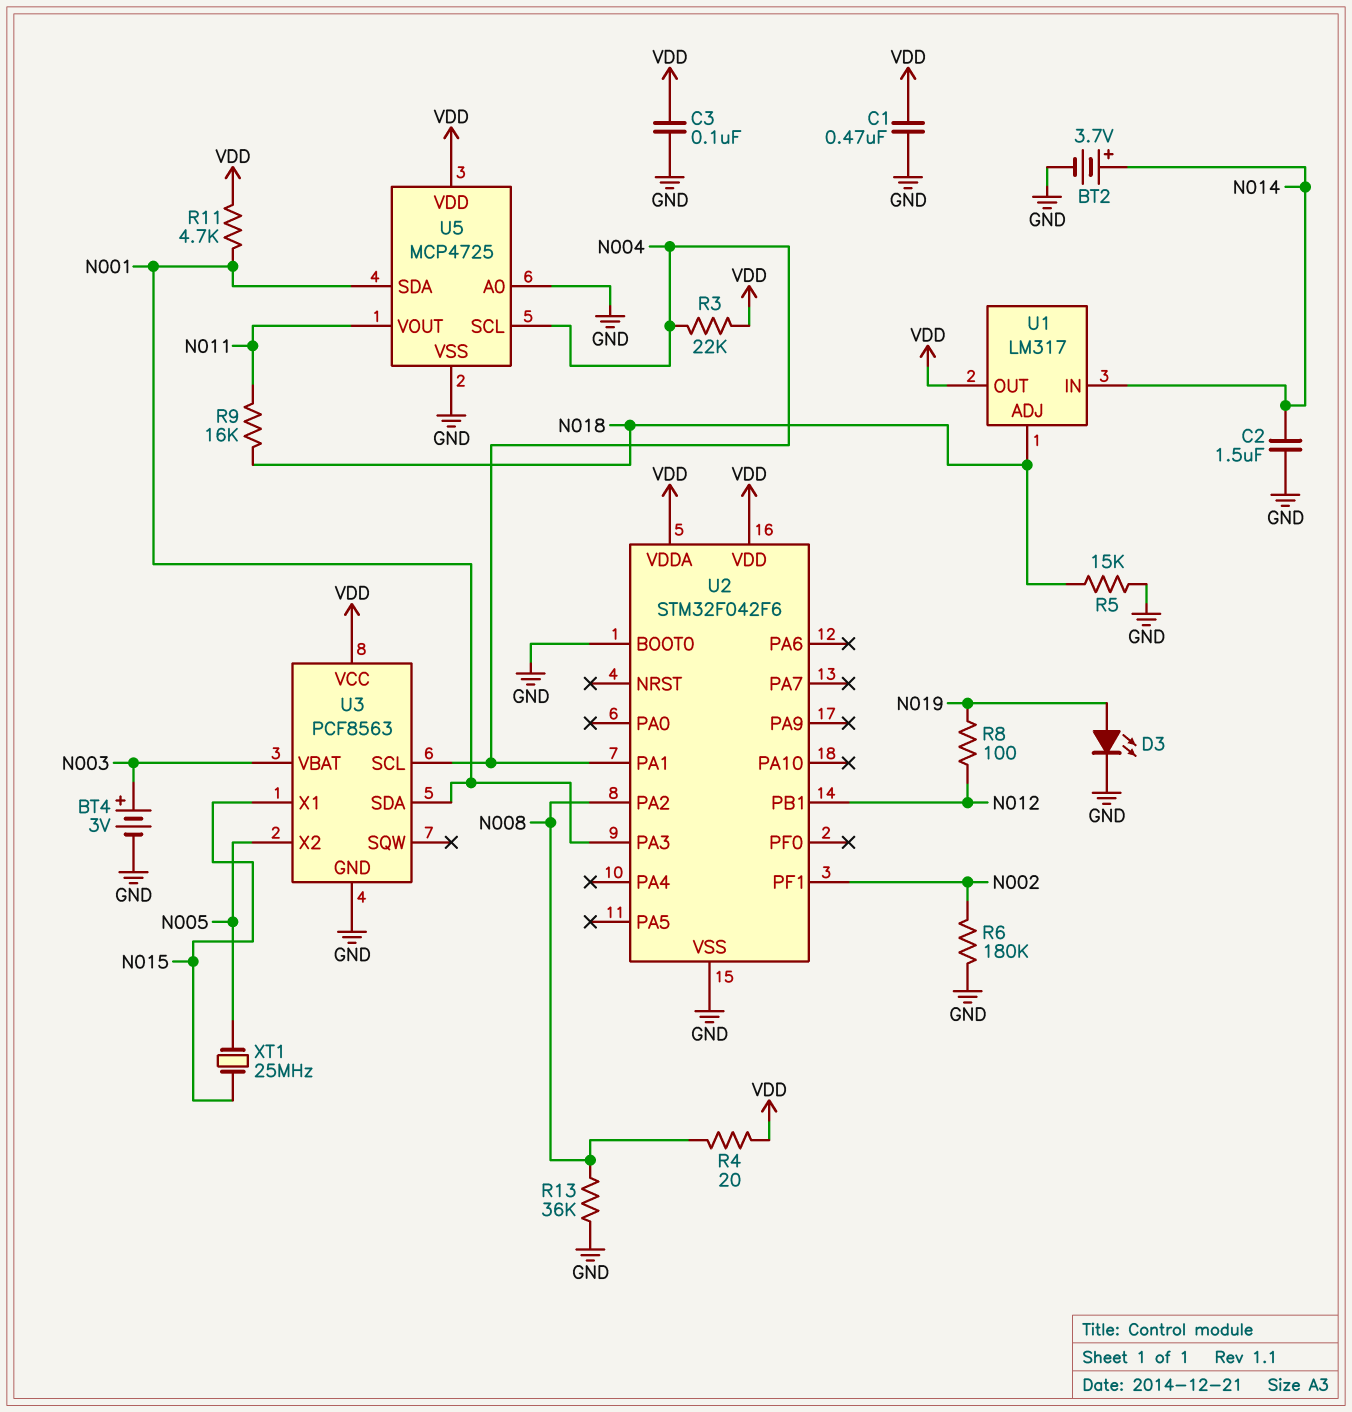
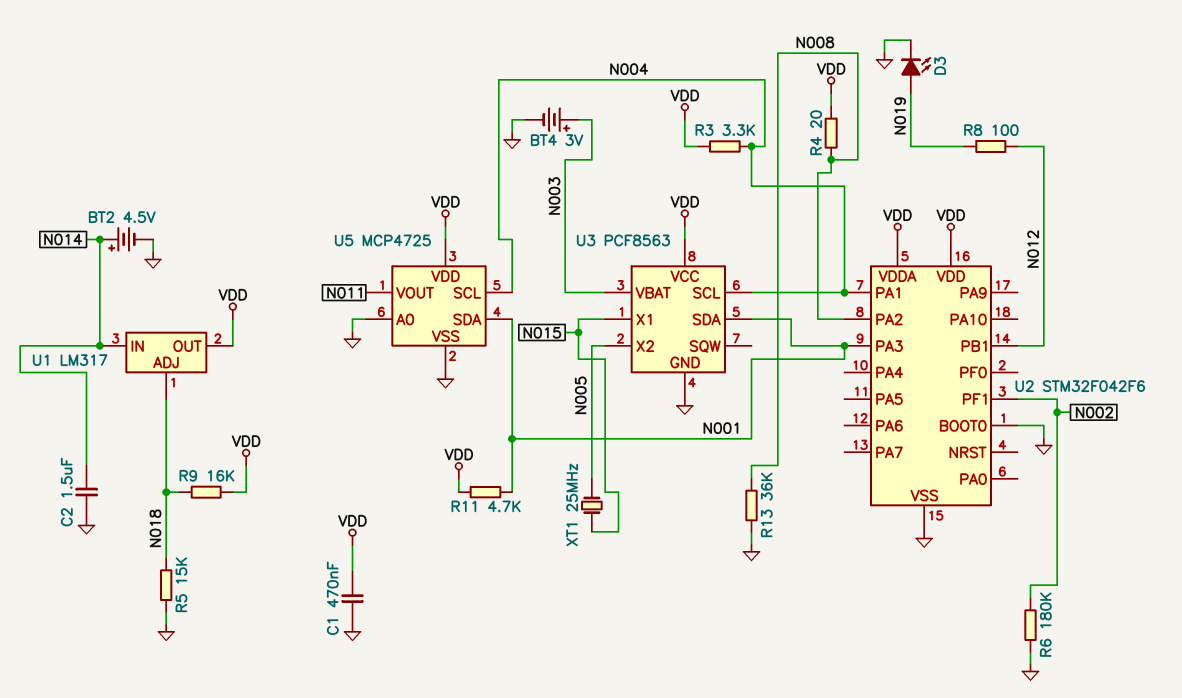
BT2: 3.7V (plus N014, minus GND) -> 4.5V (plus N014, minus GND)
C3: 100nF (GND, VDD) -> none
R3: 22k (N004, VDD) -> 3.3k (N004, VDD)
R9: 16k (N011, N018) -> 16k (N018, VDD)

